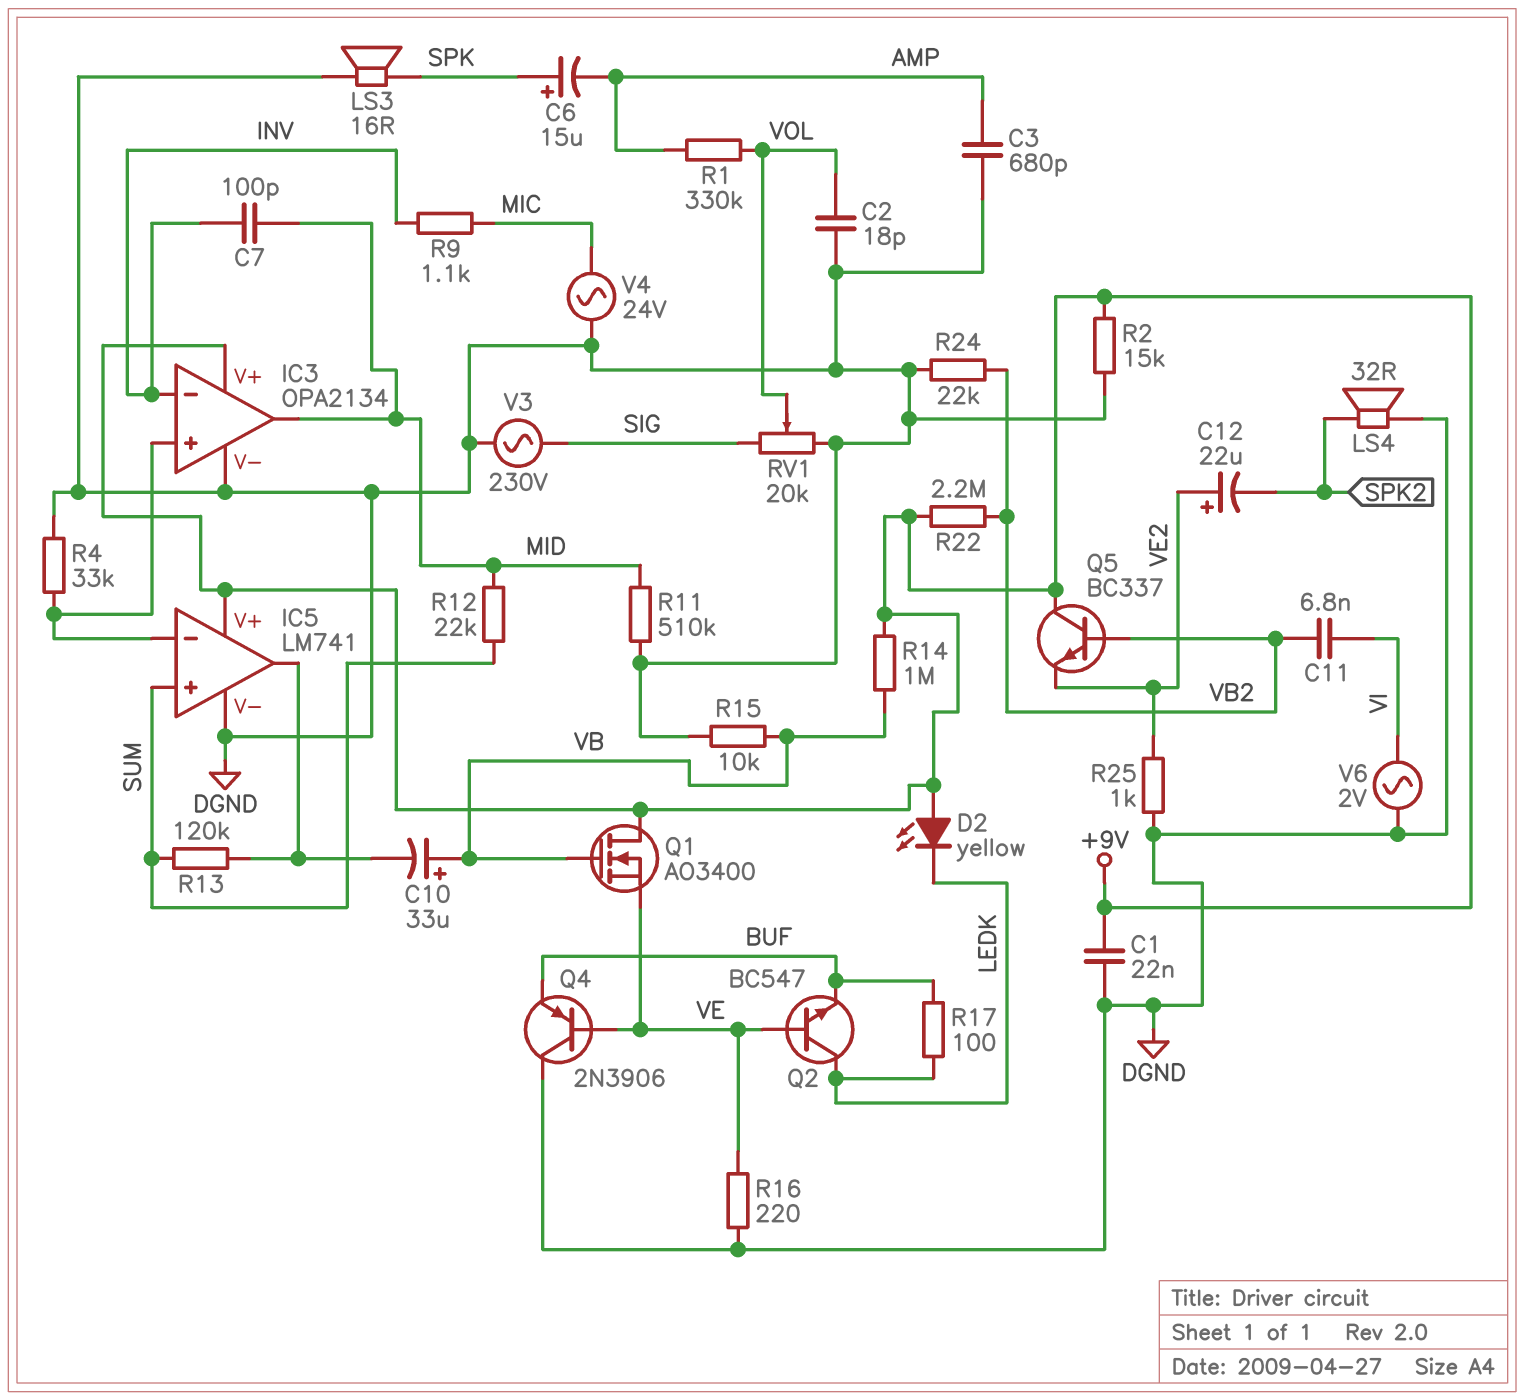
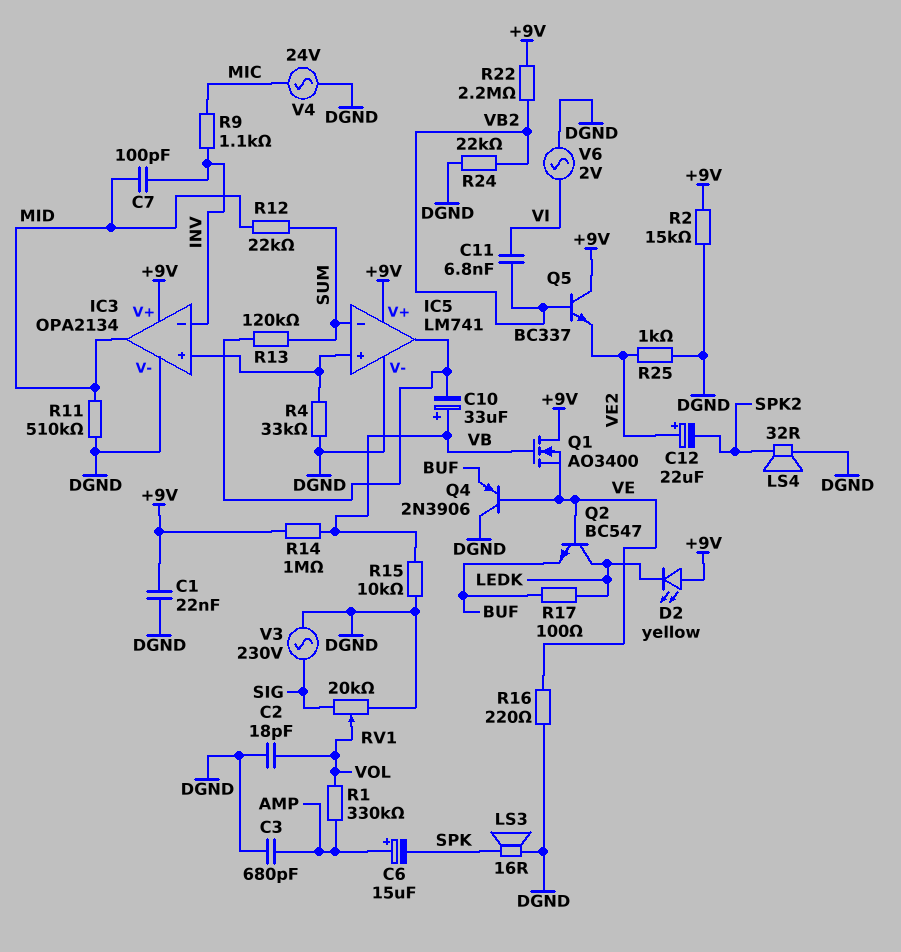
C6: 15uF (plus SPK, minus AMP) -> 15uF (plus AMP, minus SPK)
IC5 pin in+: SUM -> IC3/in+
IC5 pin in-: IC3/in+ -> SUM

